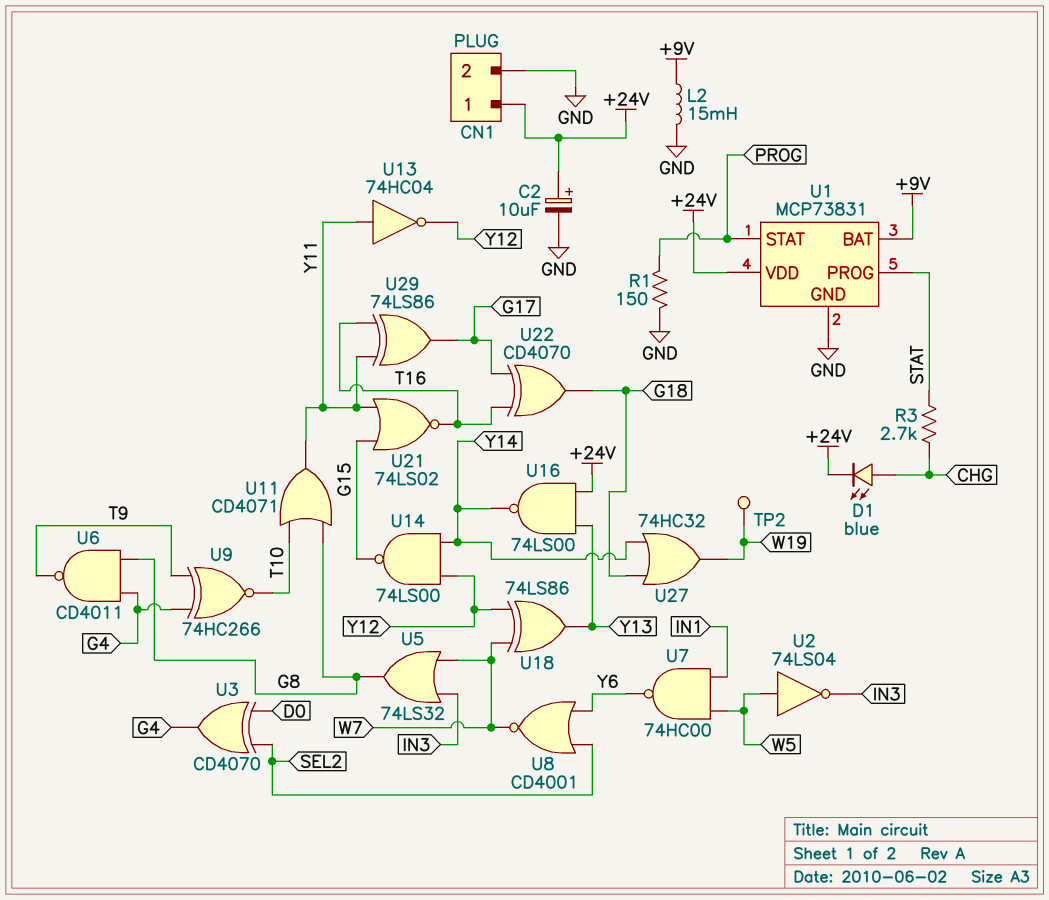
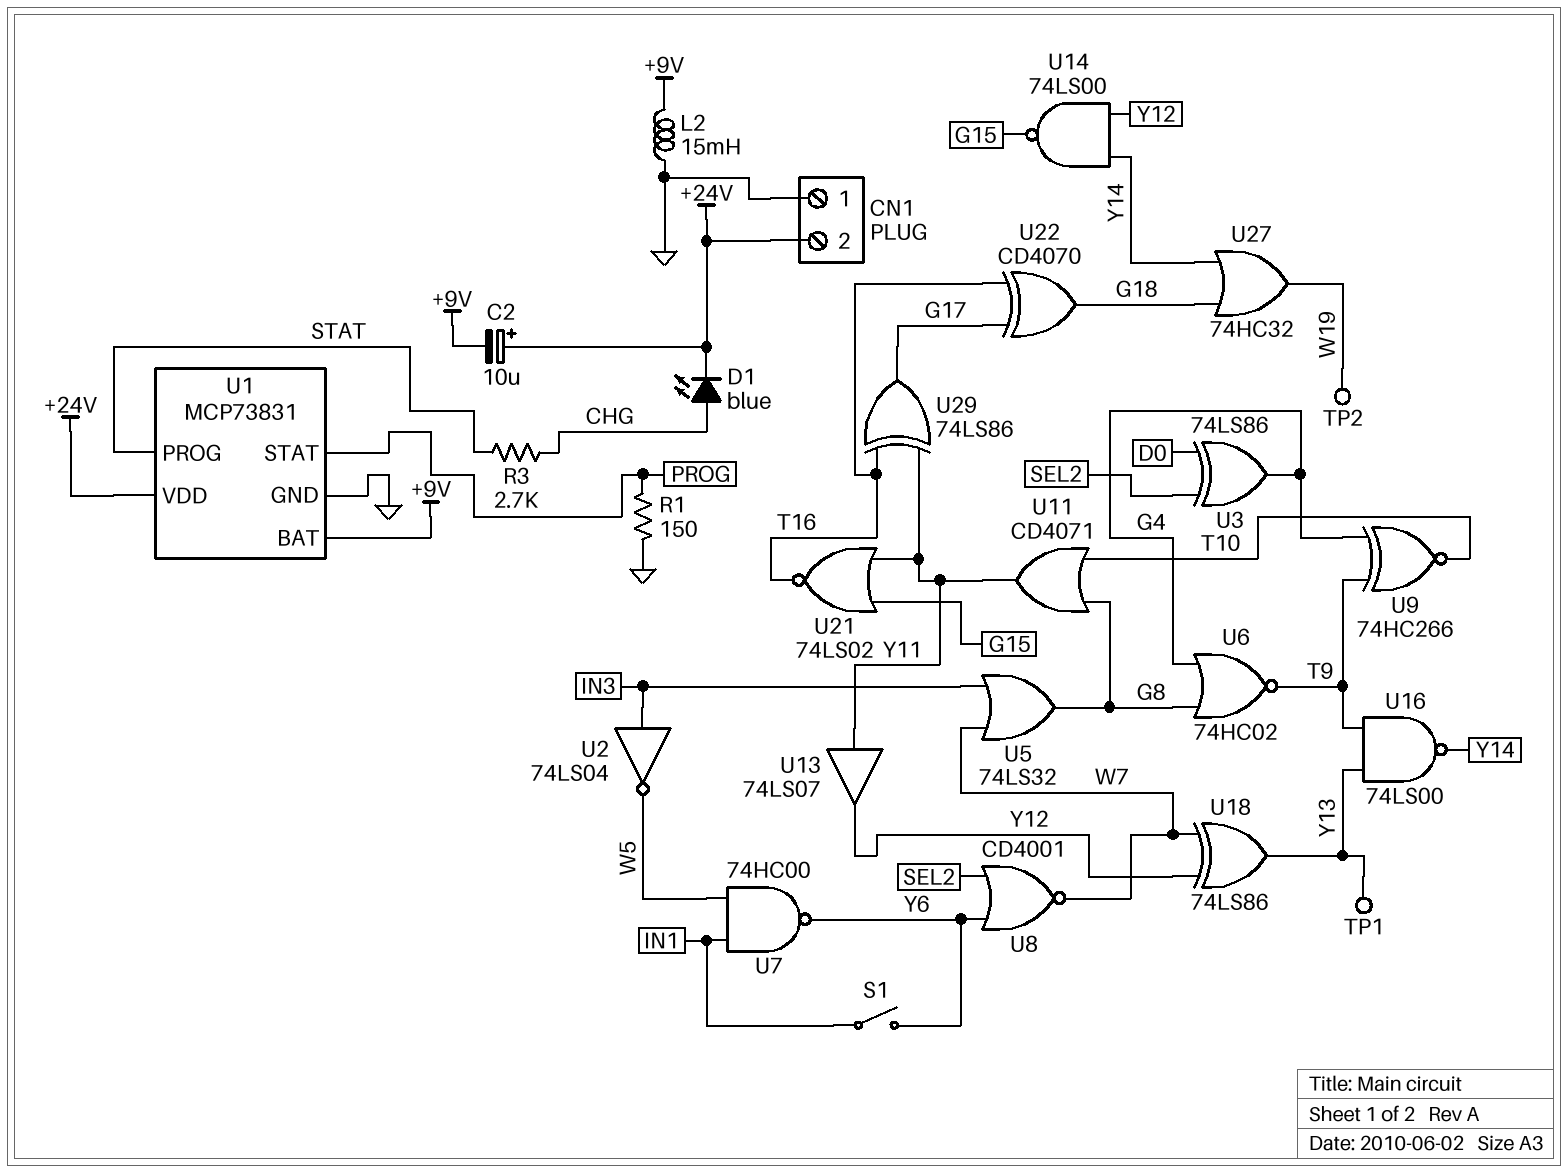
C2: 10uF (plus +24V, minus GND) -> 10uF (plus +24V, minus +9V)
CN1 pin 1: +24V -> GND
CN1 pin 2: GND -> +24V
S1: none -> switch (IN1, Y6)
TP1: none -> test point (Y13)
U2: NOT 74LS04 (in W5, out IN3) -> NOT 74LS04 (in IN3, out W5)
U3: XOR CD4070 (in D0, in SEL2, out G4) -> XOR 74LS86 (in D0, in SEL2, out G4)
U6: NAND CD4011 (in G4, in G8, out T9) -> NOR 74HC02 (in G4, in G8, out T9)
U13: NOT 74HC04 (in Y11, out Y12) -> buffer 74LS07 (in Y11, out Y12)
U16: NAND 74LS00 (in +24V, in Y13, out Y14) -> NAND 74LS00 (in T9, in Y13, out Y14)

